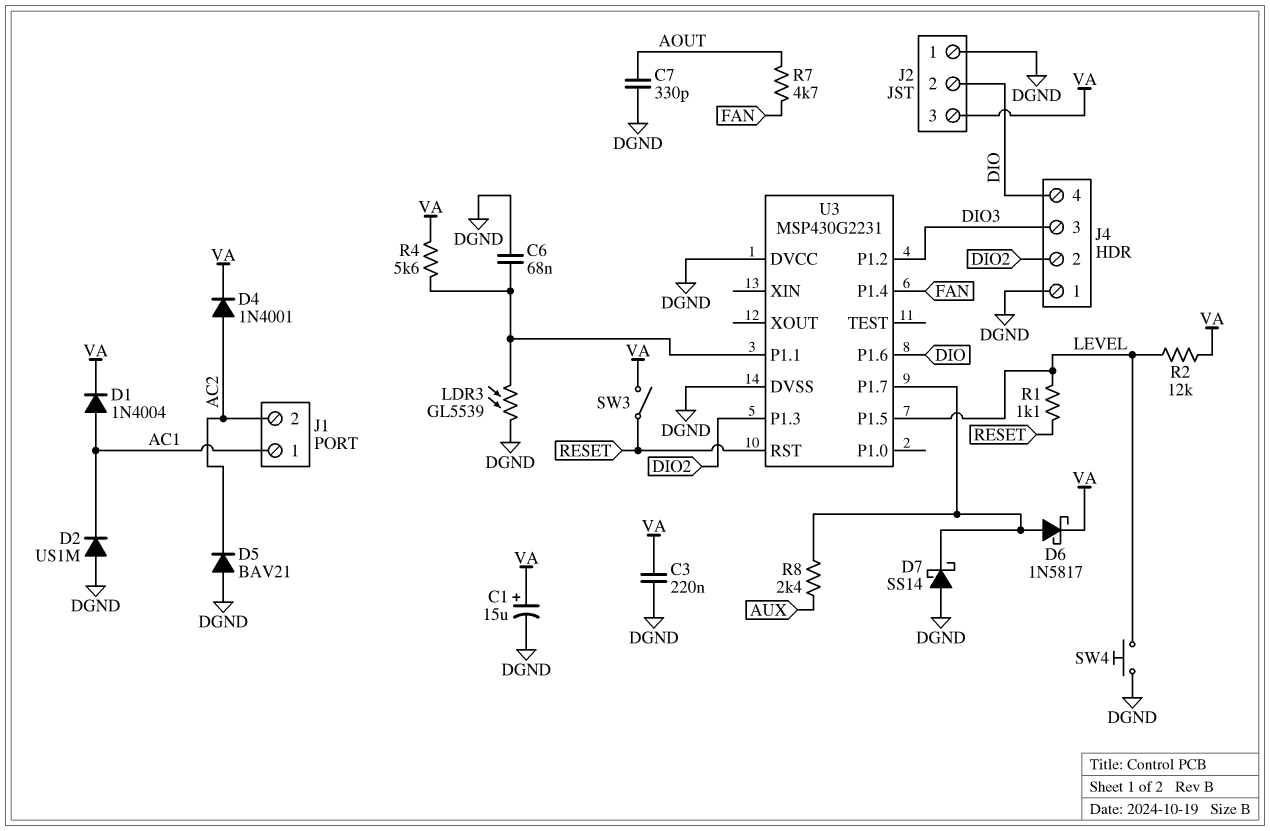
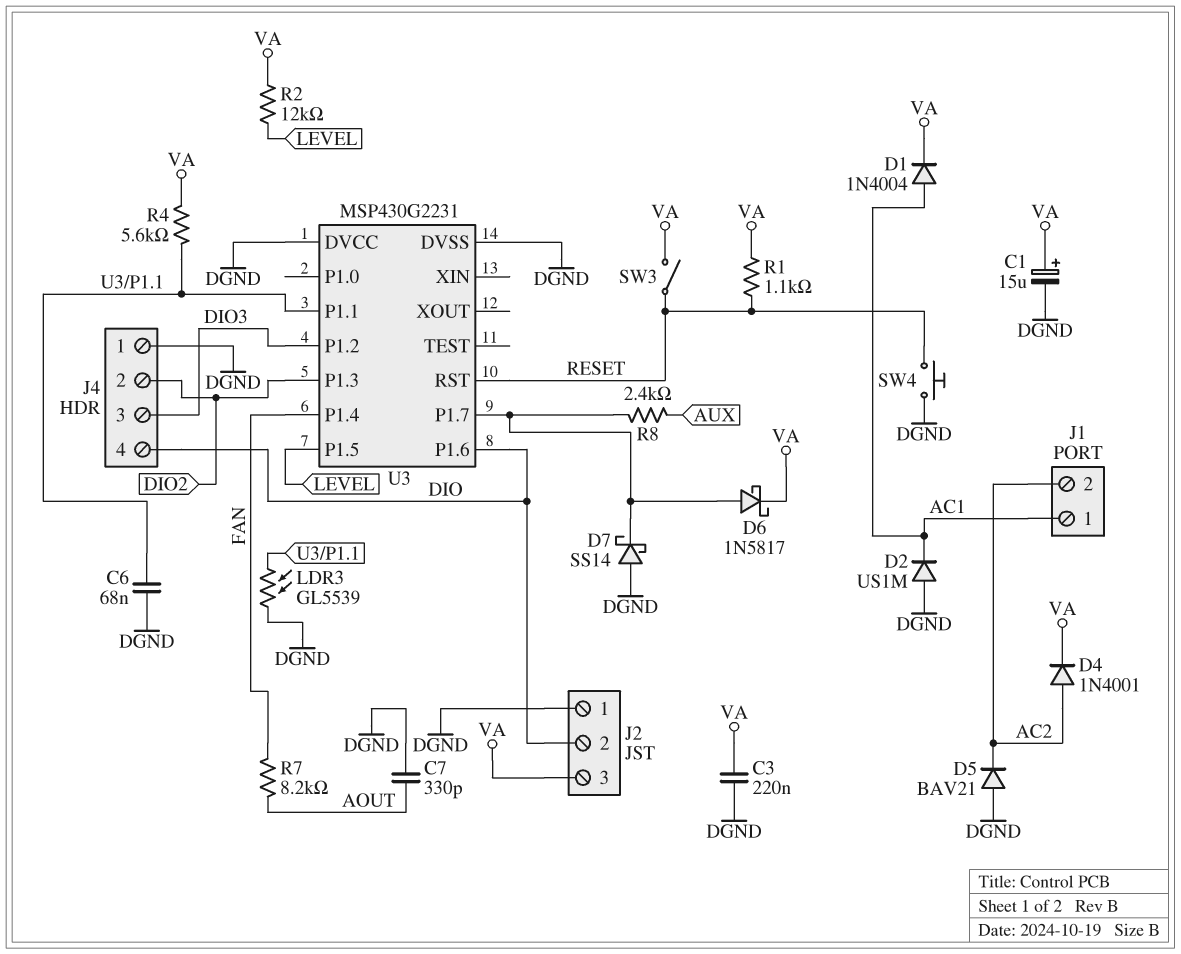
R1: 1.1k (LEVEL, RESET) -> 1.1k (RESET, VA)
R7: 4.7k (AOUT, FAN) -> 8.2k (AOUT, FAN)
SW4: button (DGND, LEVEL) -> button (DGND, RESET)

